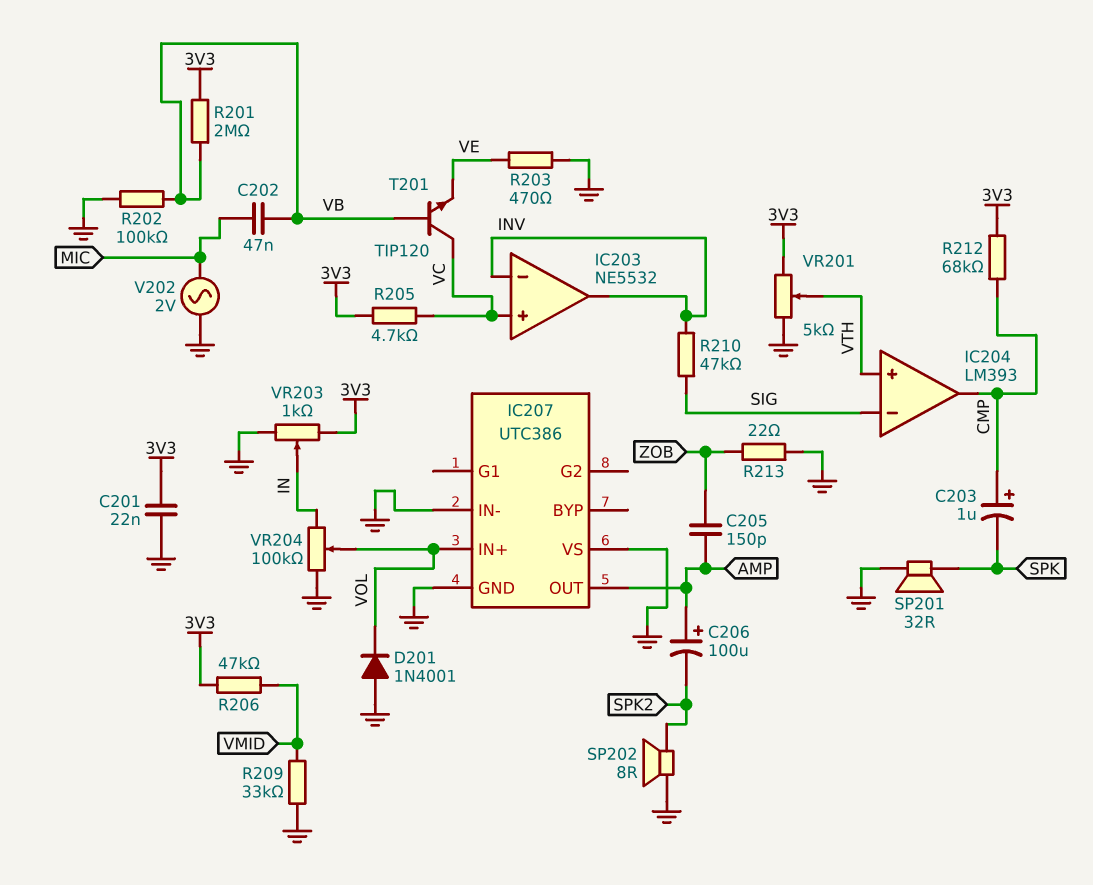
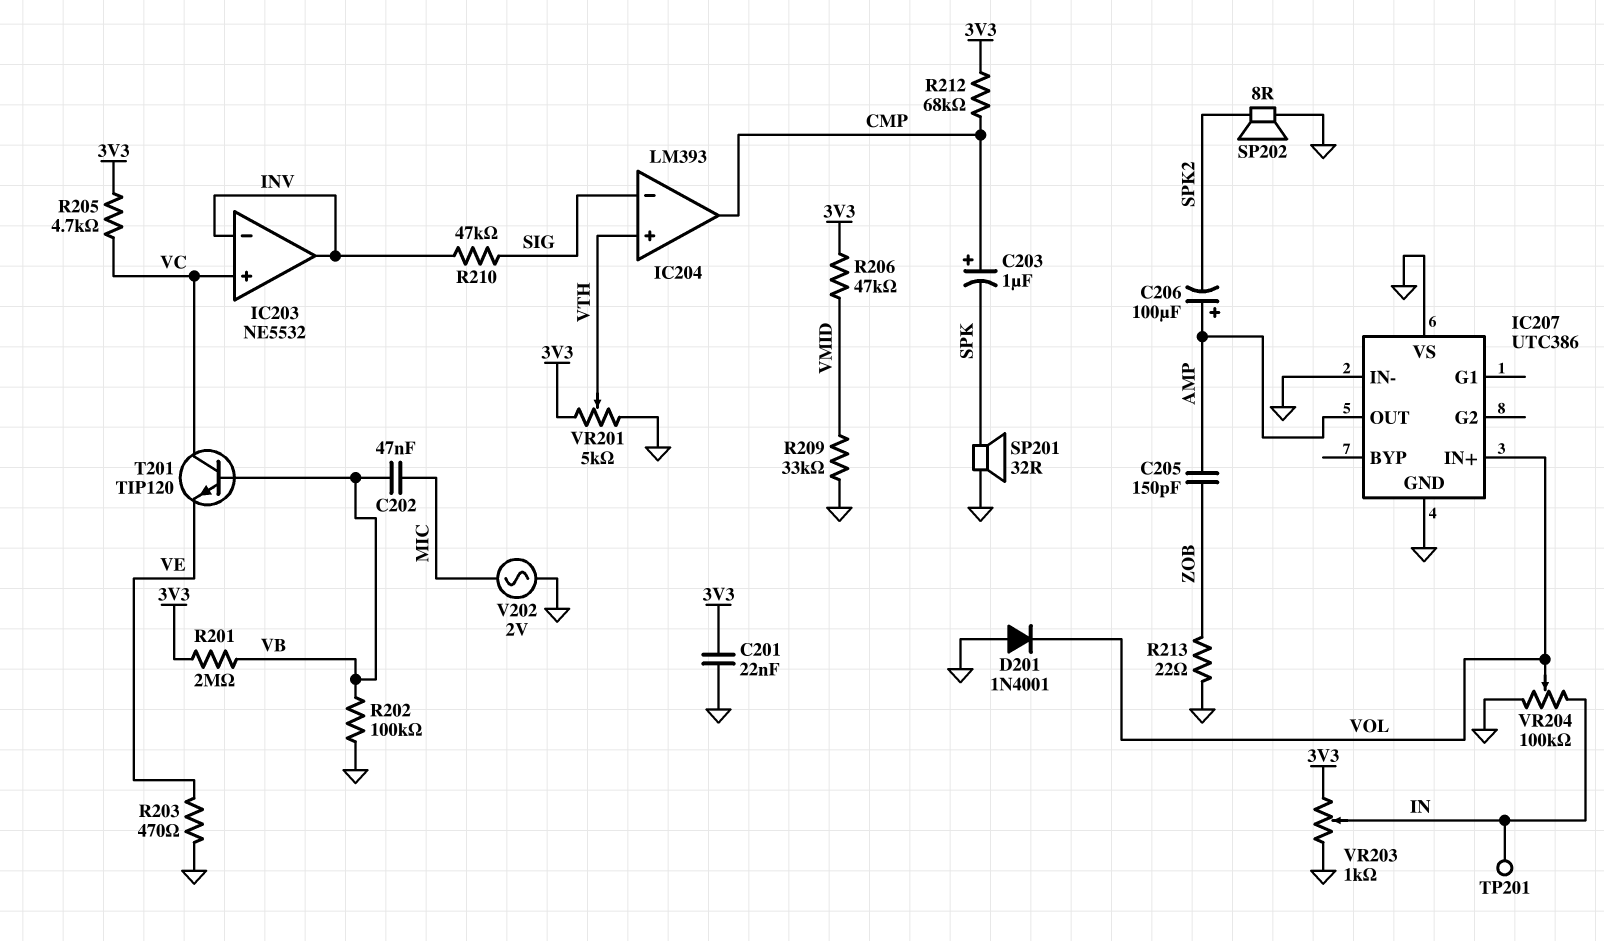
TP201: none -> test point (IN)

